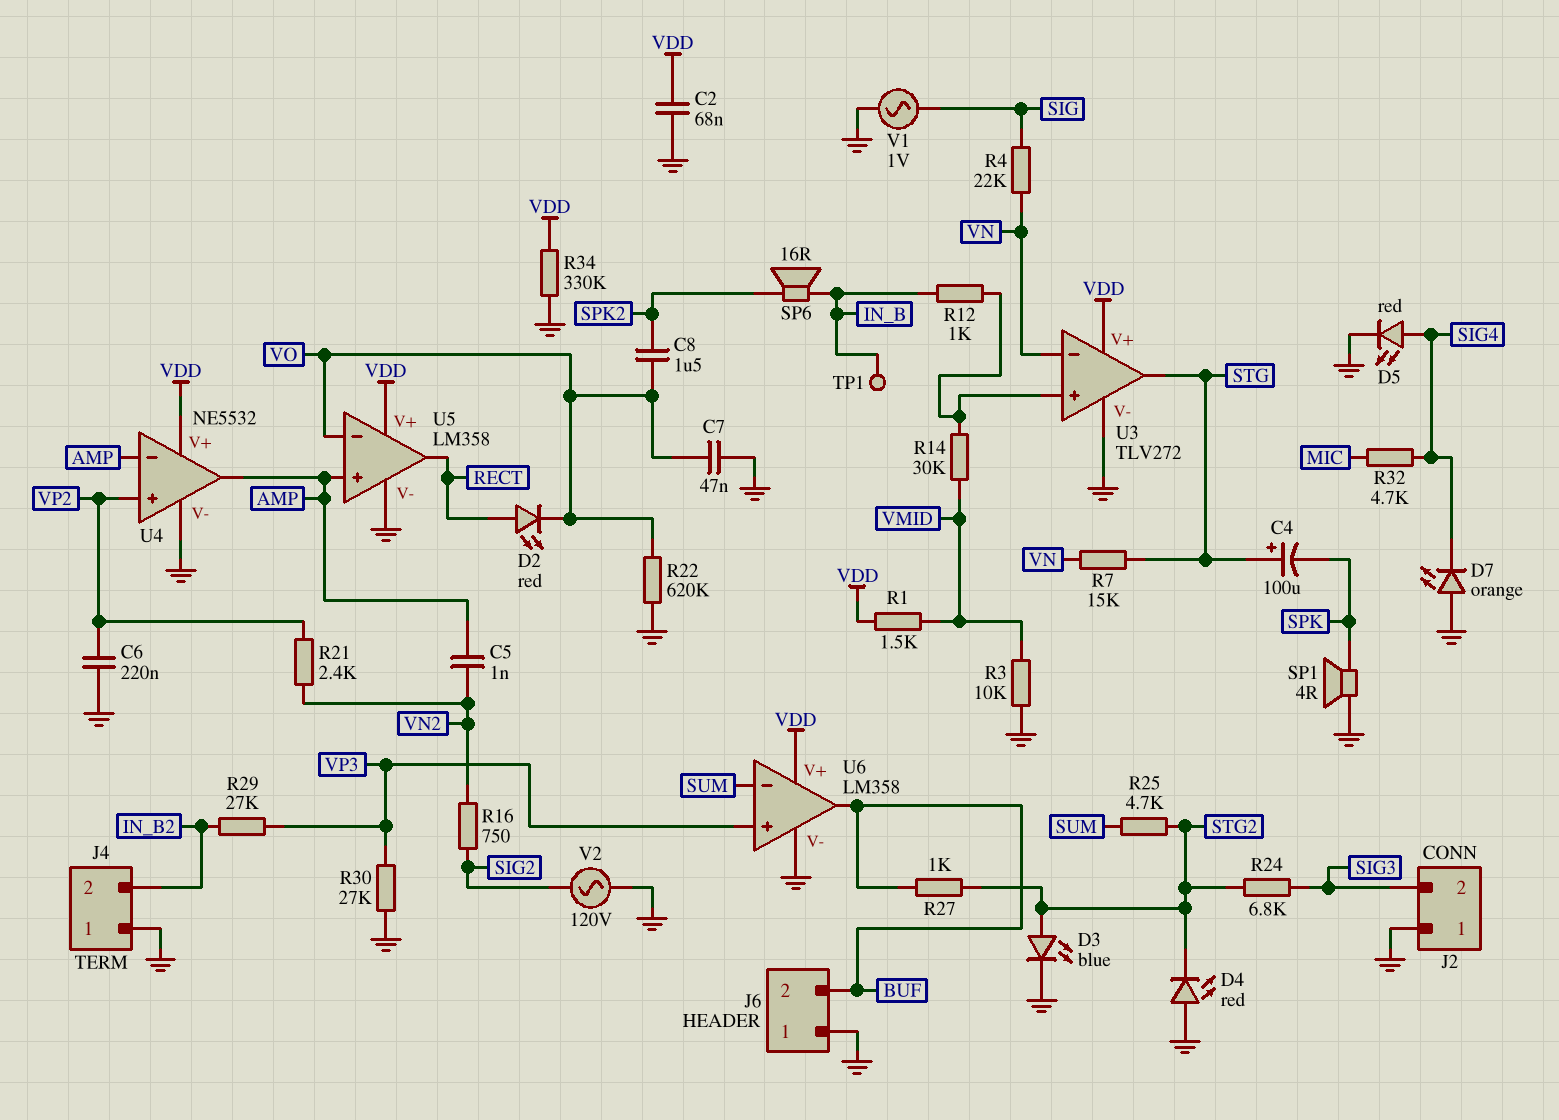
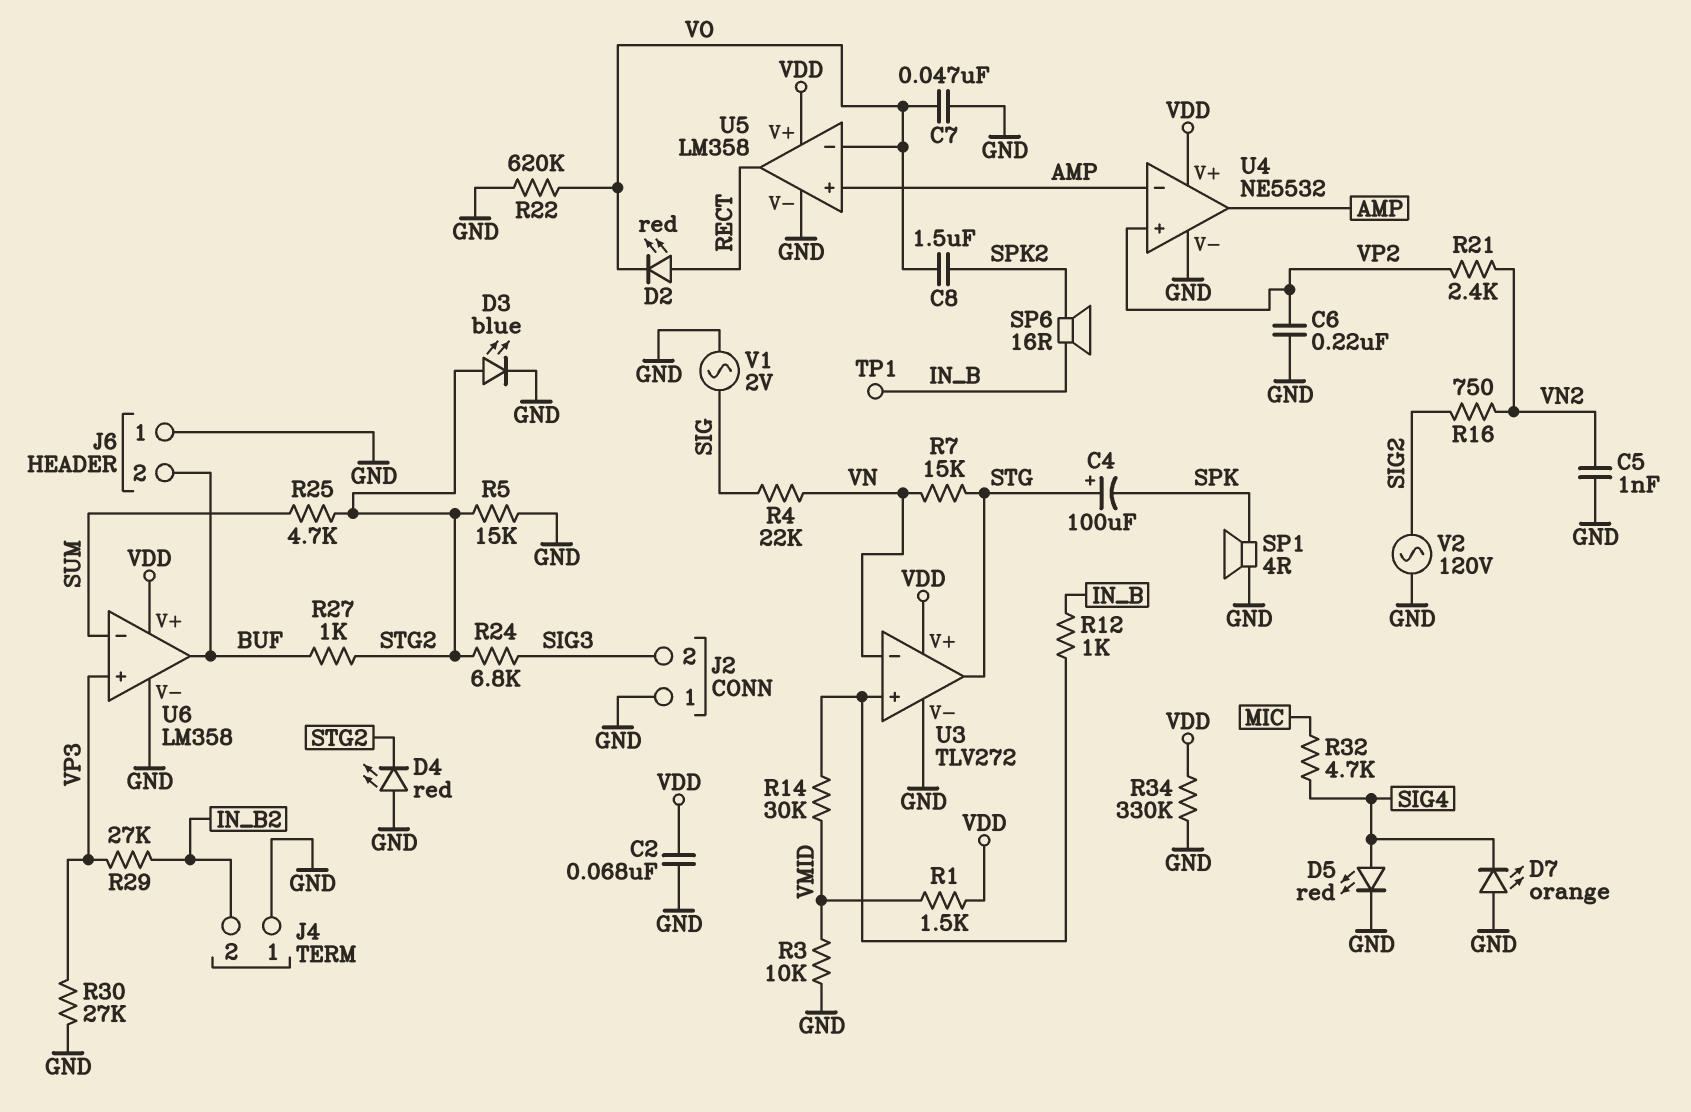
C5: 1nF (AMP, VN2) -> 1nF (GND, VN2)
R5: none -> 15k (GND, STG2)
V1: AC 1V (GND, SIG) -> AC 2V (GND, SIG)

